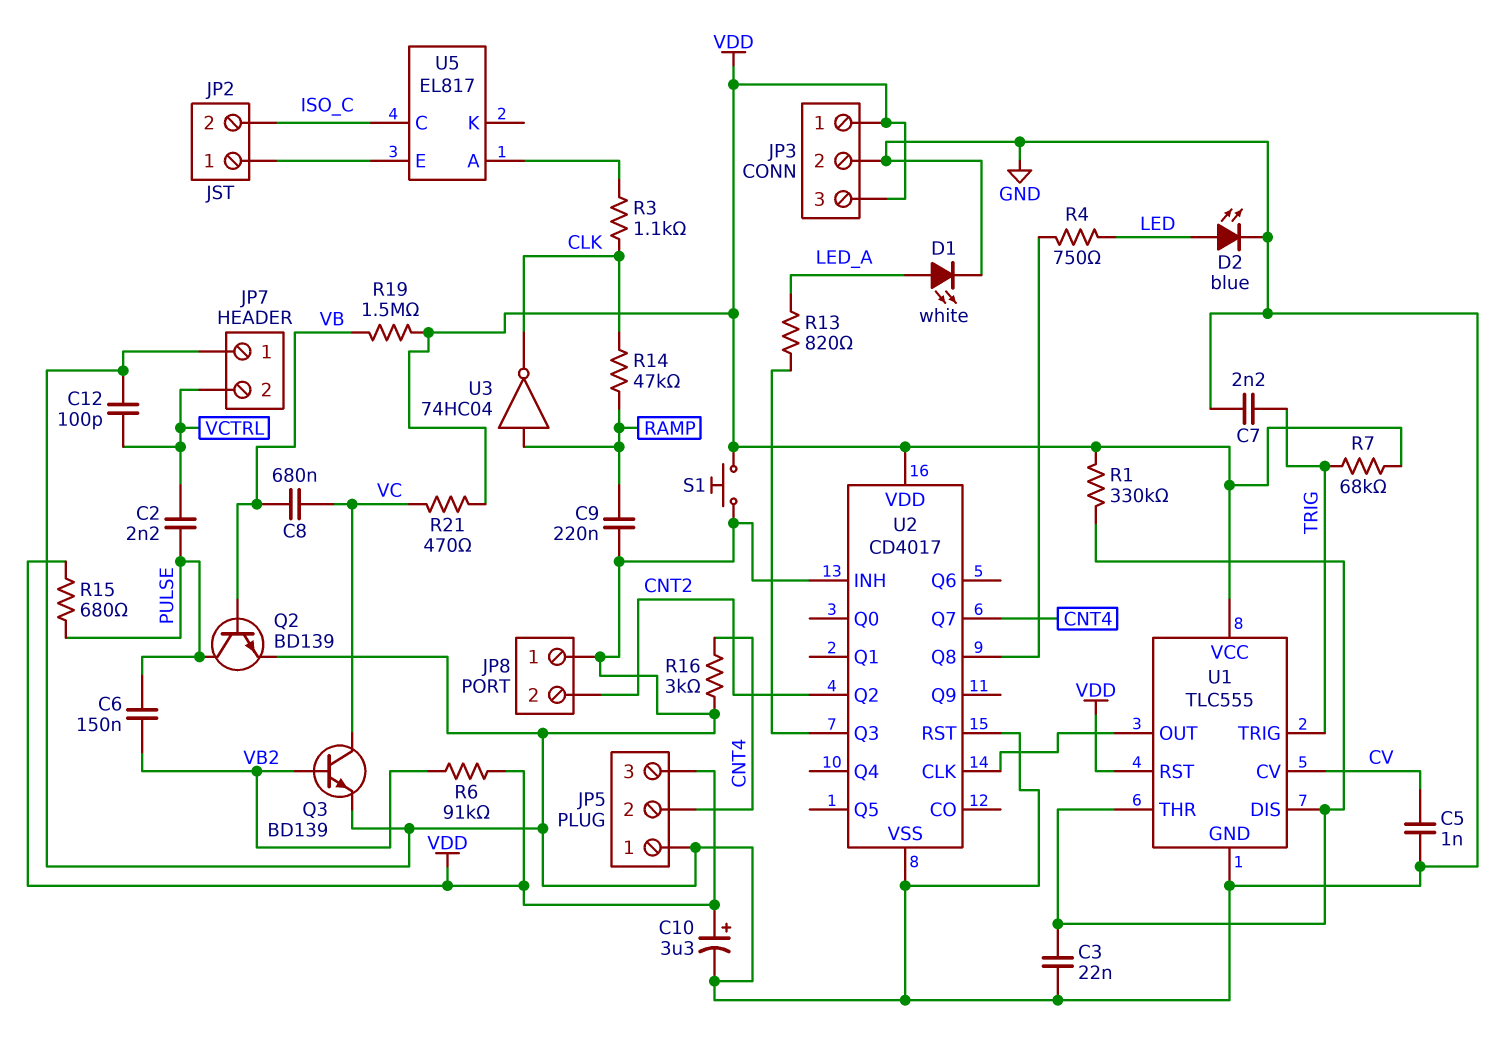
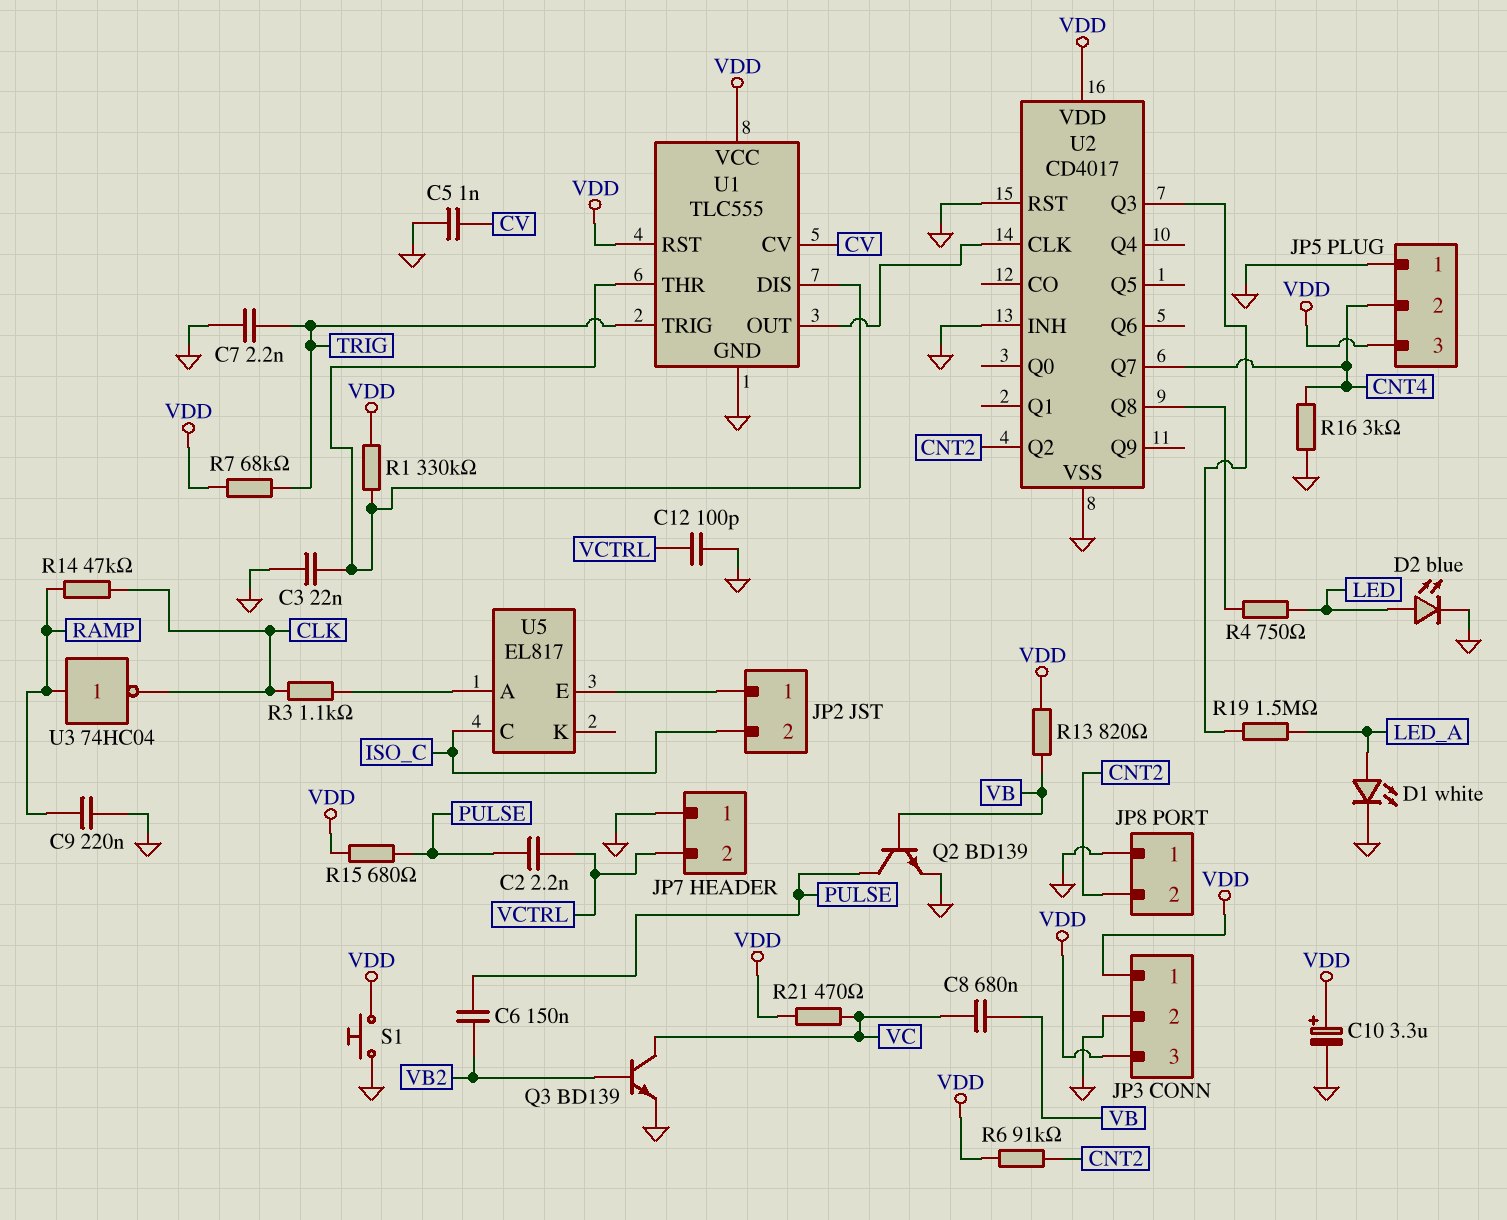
R6: 91k (VB2, VDD) -> 91k (CNT2, VDD)
R13: 820 (LED_A, U2/Q3) -> 820 (VB, VDD)
R19: 1.5M (VB, VDD) -> 1.5M (LED_A, U2/Q3)

